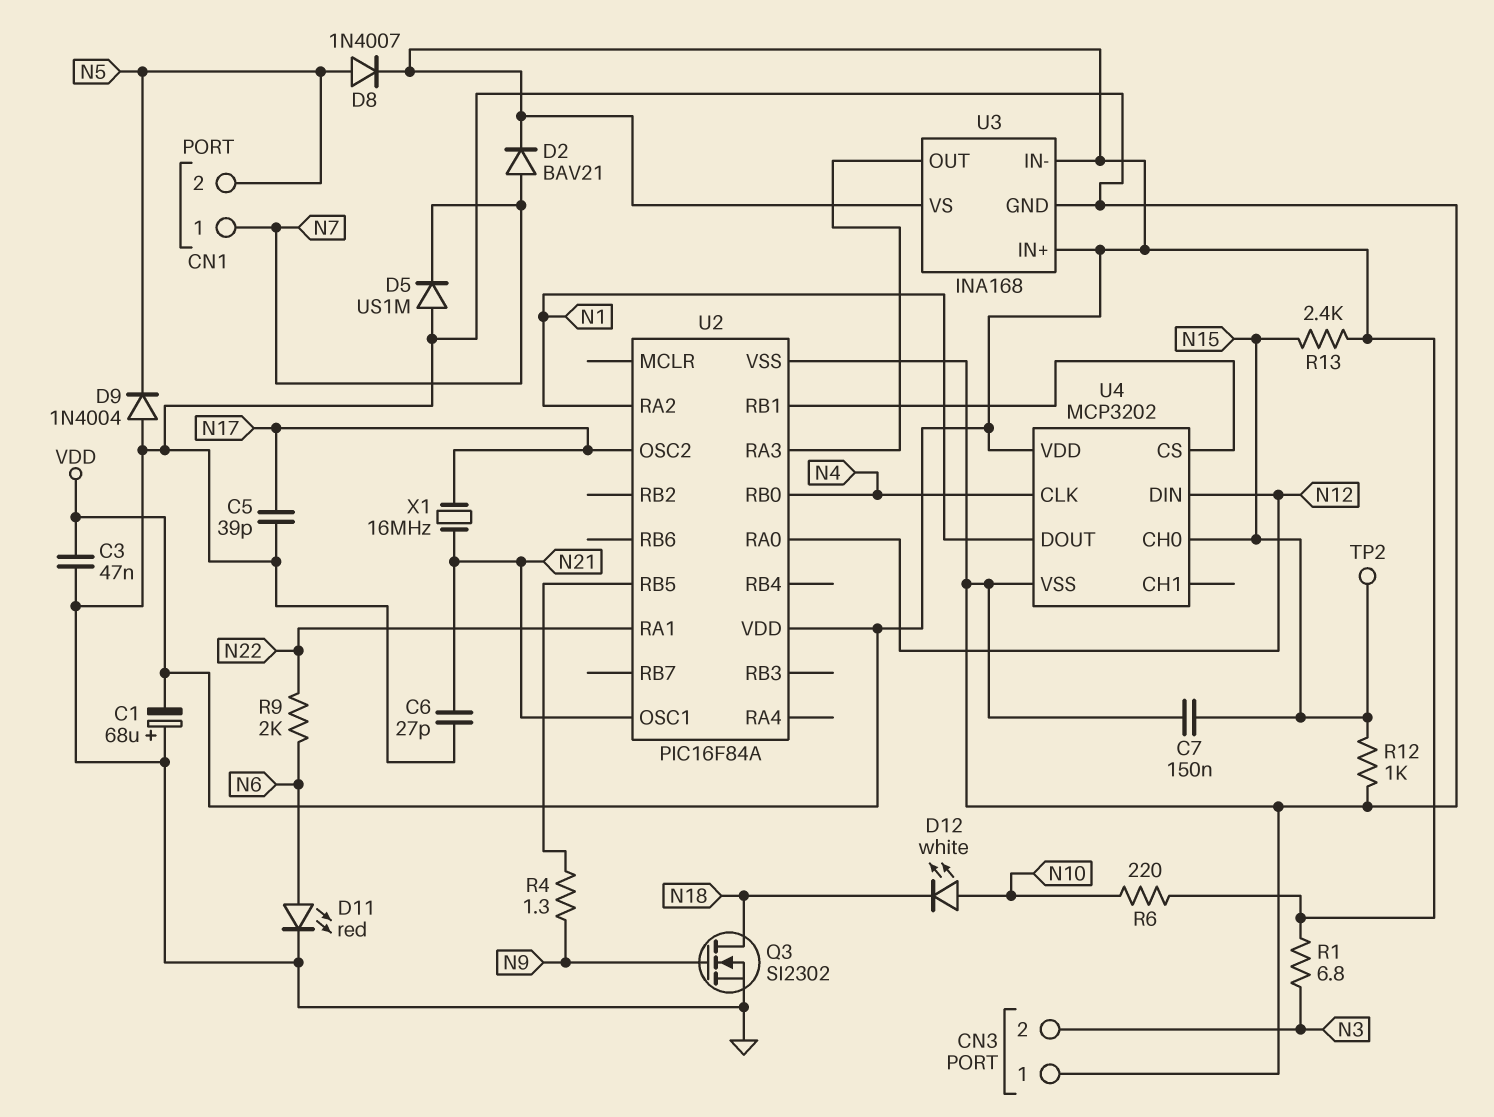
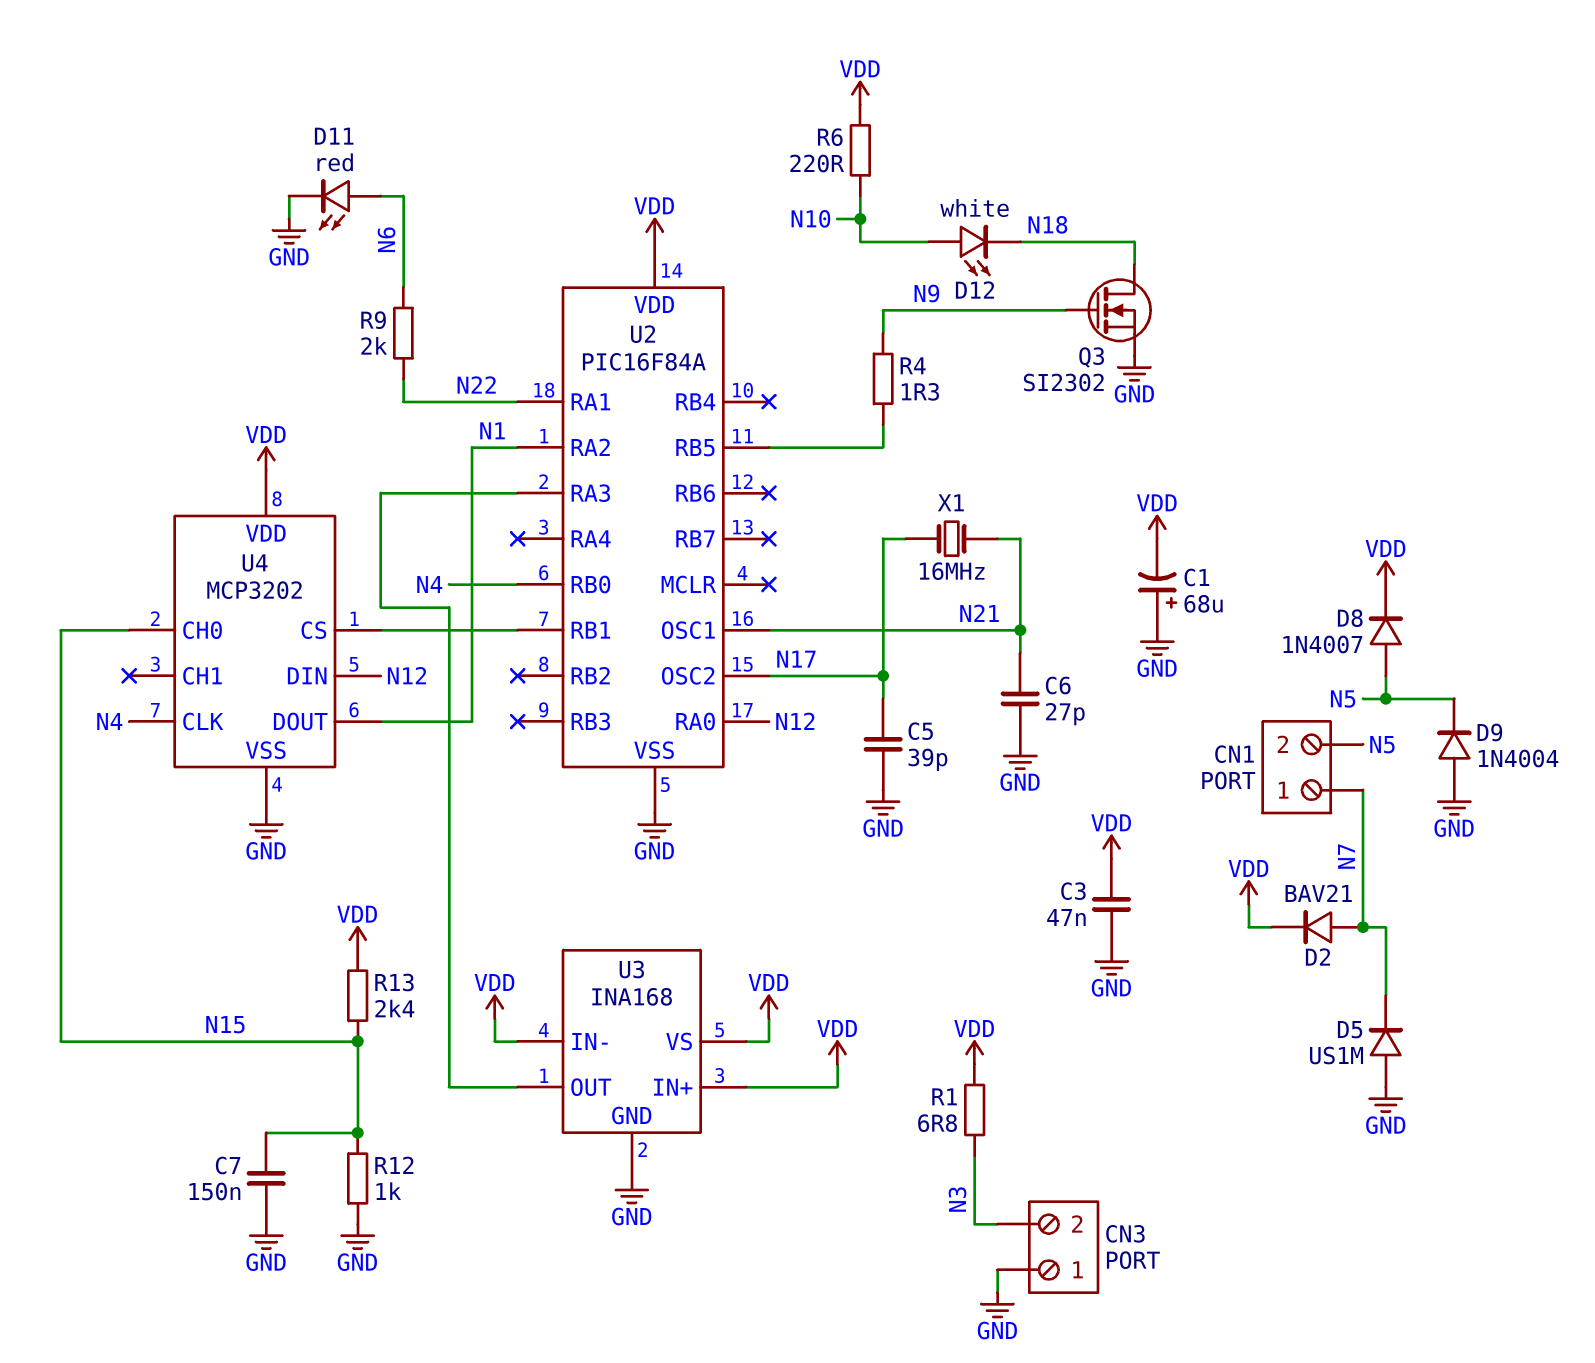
TP2: test point (N15) -> none

